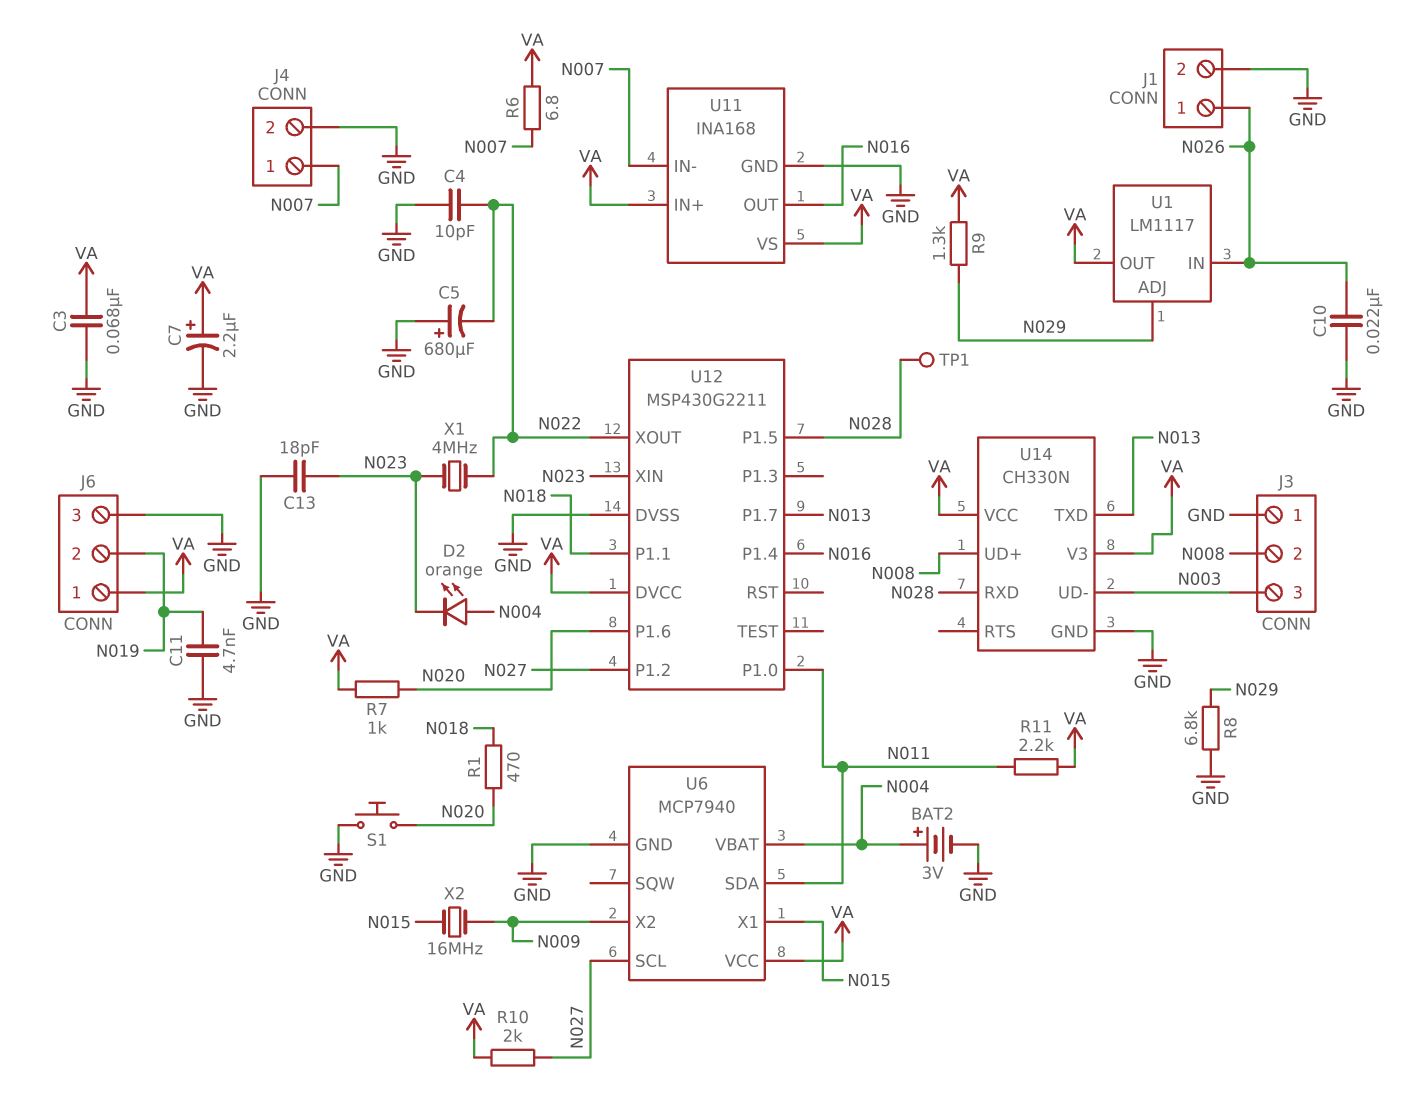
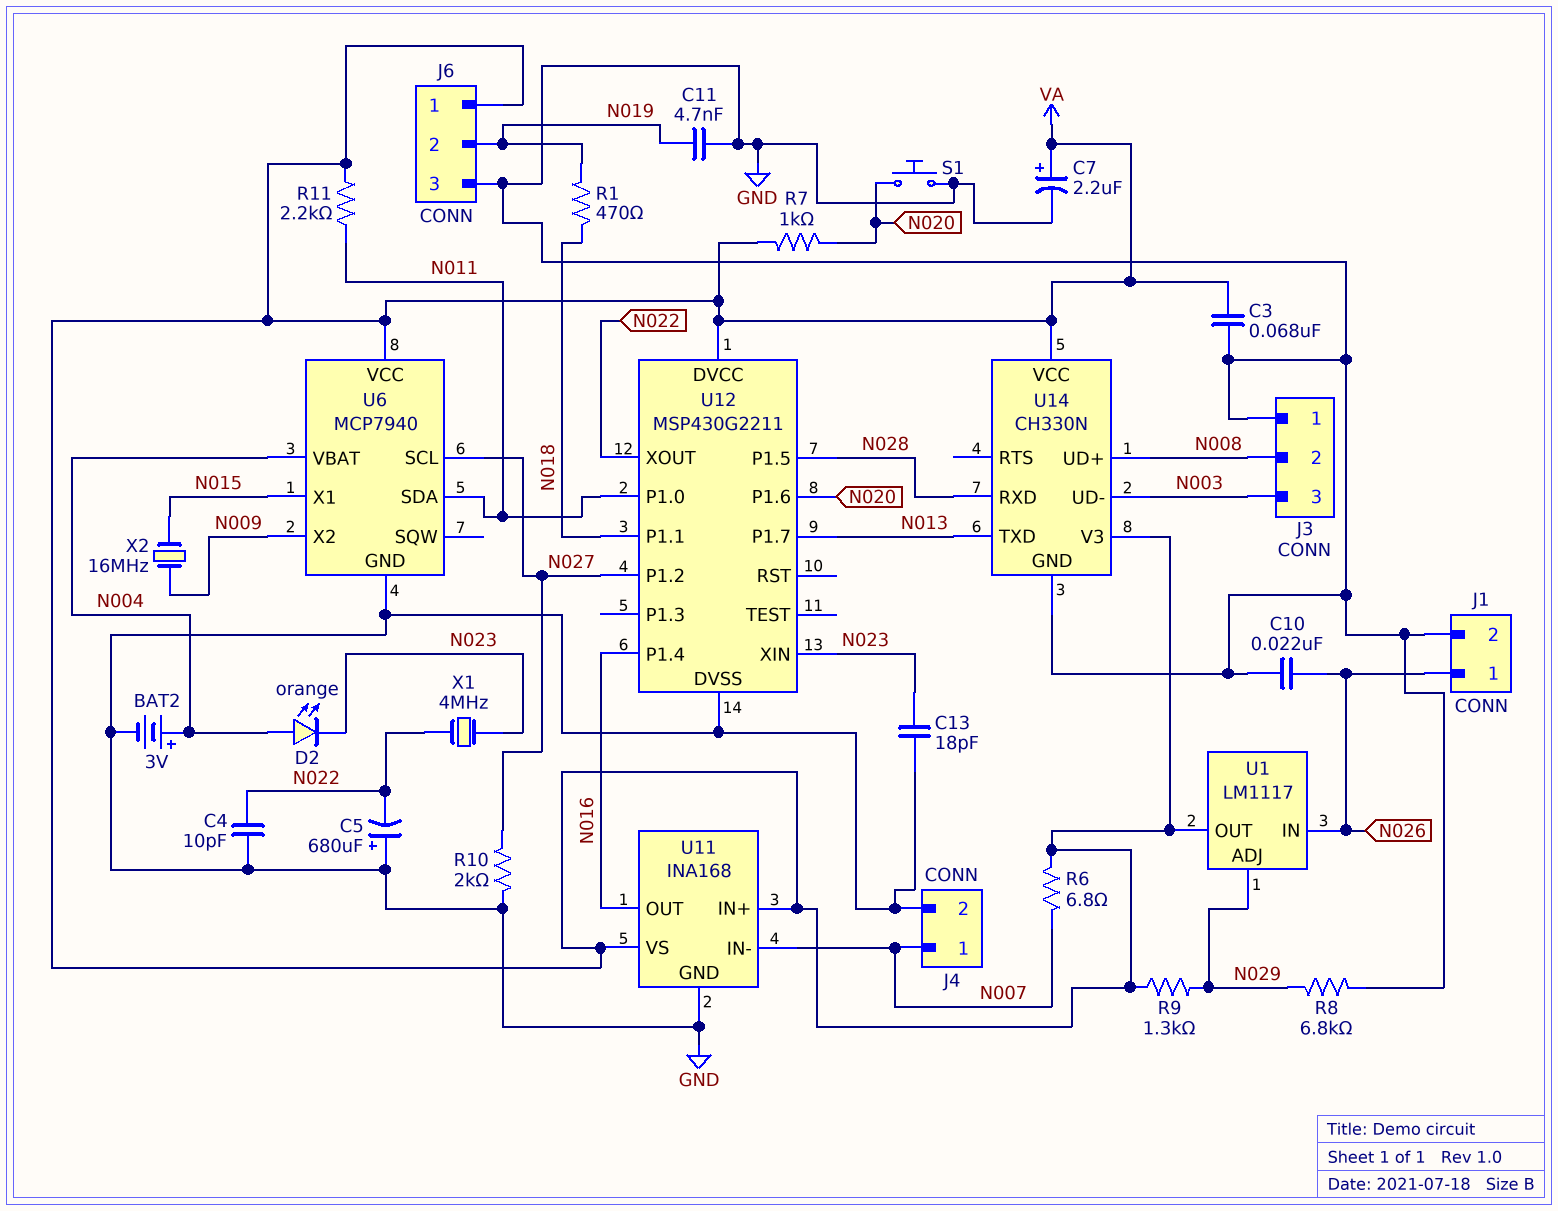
R1: 470 (N018, N020) -> 470 (N018, N019)
R10: 2k (N027, VA) -> 2k (GND, N027)
TP1: test point (N028) -> none

